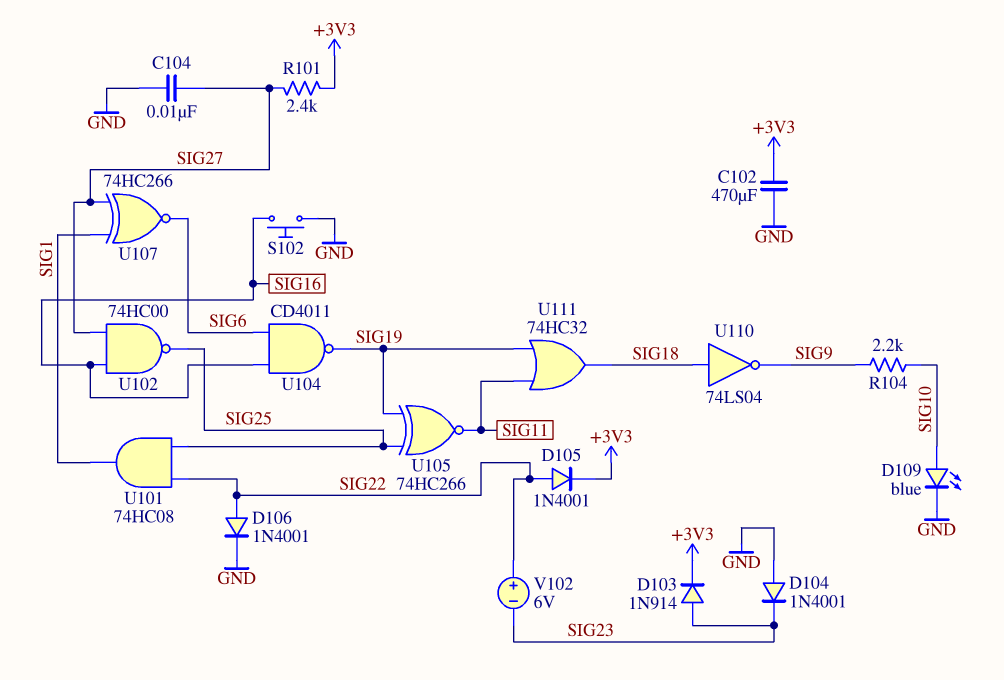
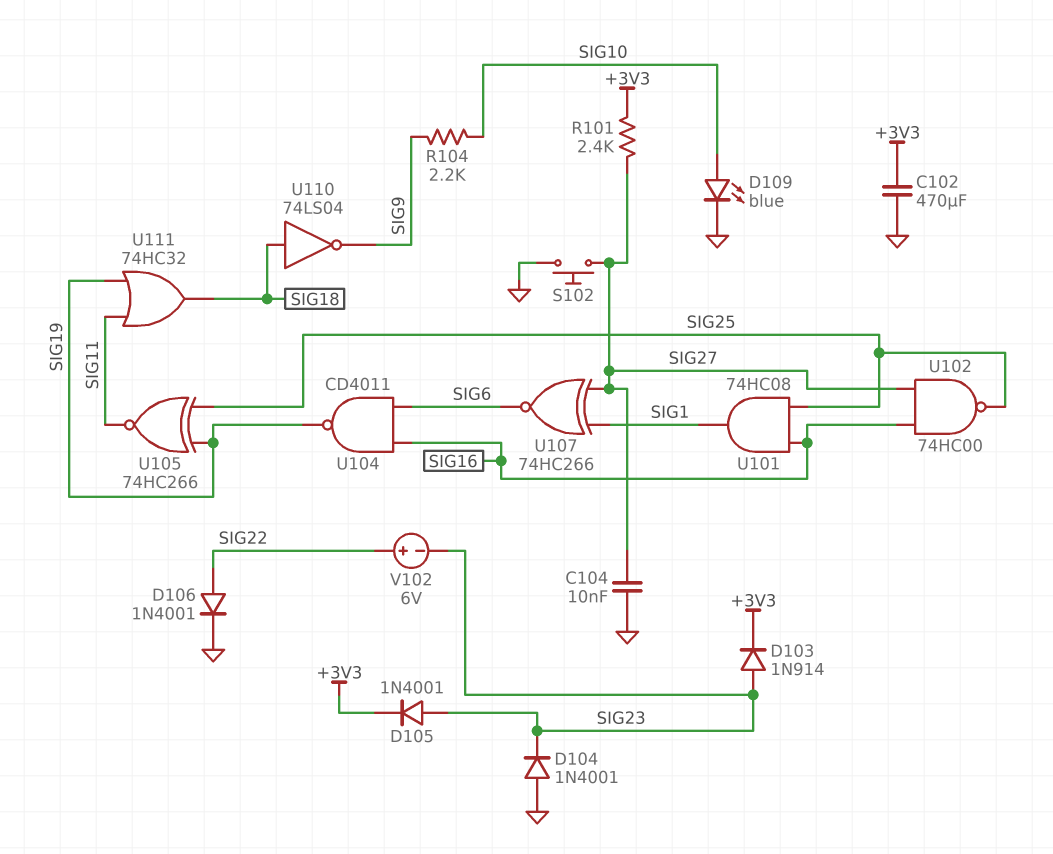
D105: diode 1N4001 (A SIG22, K +3V3) -> diode 1N4001 (A SIG23, K +3V3)
S102: button (GND, SIG16) -> button (GND, SIG27)
U101: AND 74HC08 (in SIG22, in SIG25, out SIG1) -> AND 74HC08 (in SIG16, in SIG25, out SIG1)

